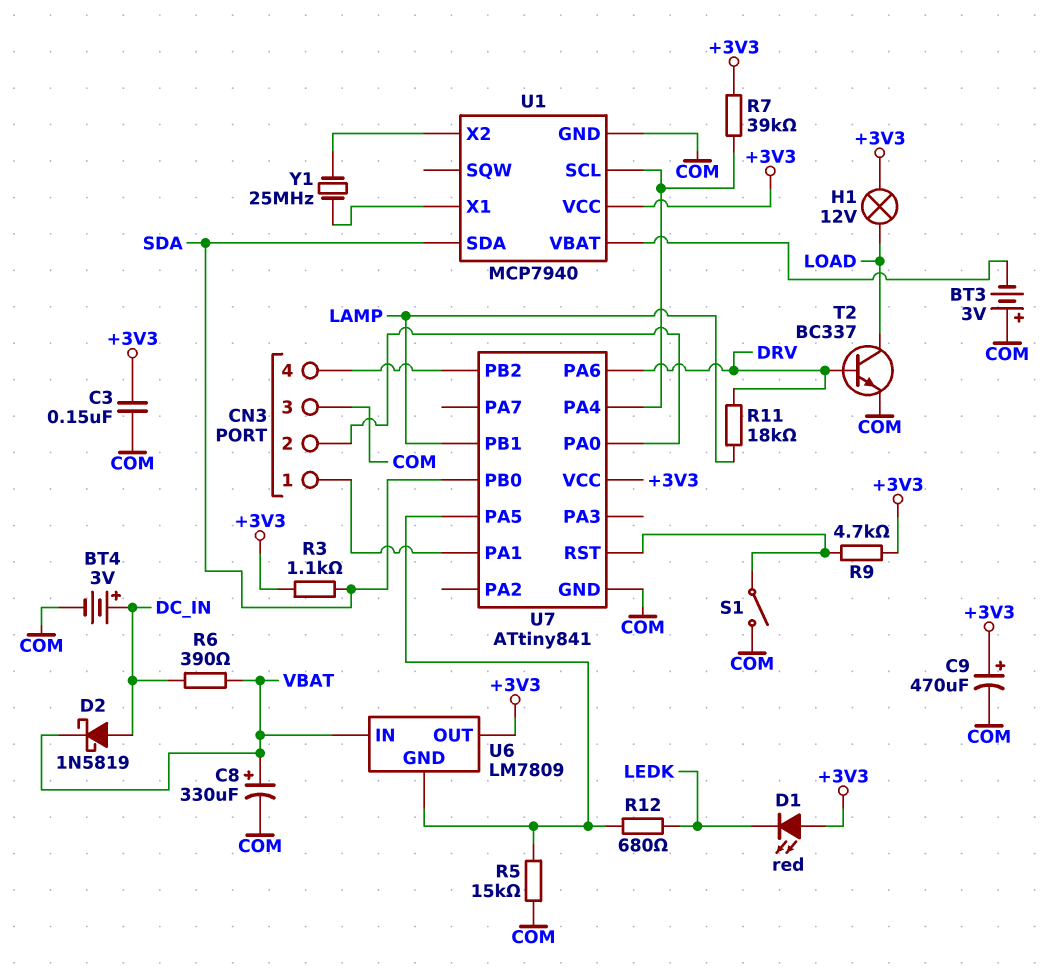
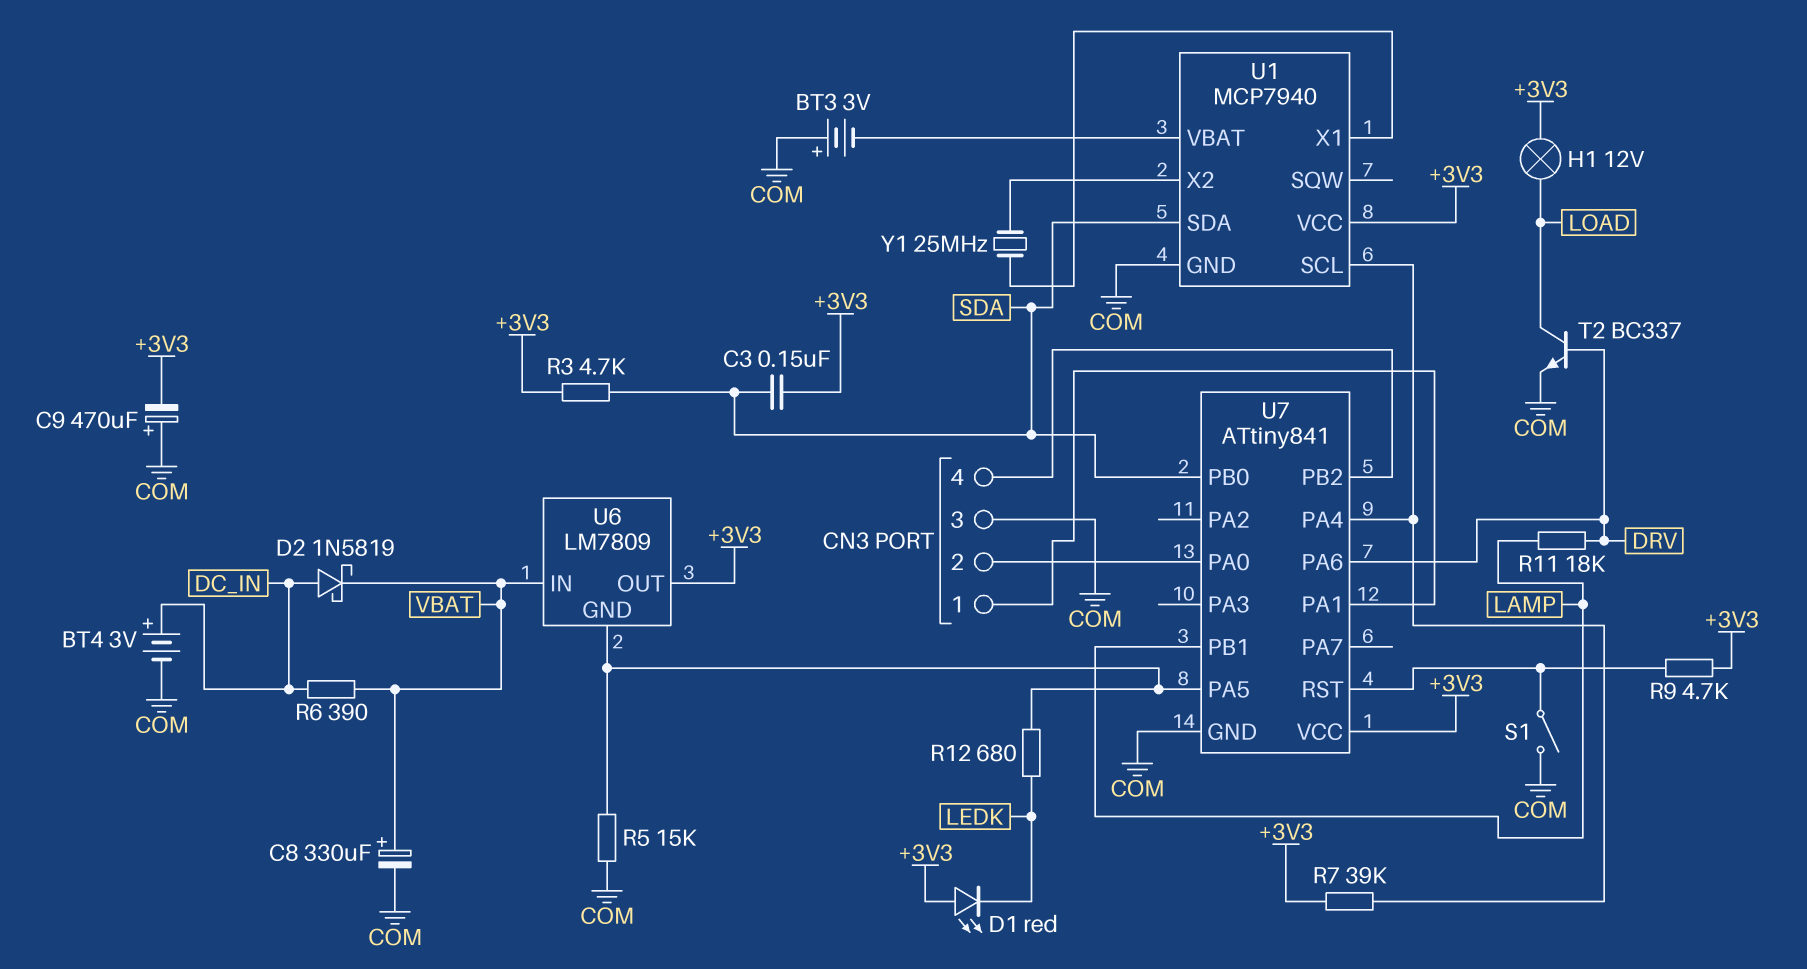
C3: 150nF (+3V3, COM) -> 150nF (+3V3, SDA)
C9: 470uF (plus +3V3, minus COM) -> 470uF (plus COM, minus +3V3)
R3: 1.1k (+3V3, SDA) -> 4.7k (+3V3, SDA)

